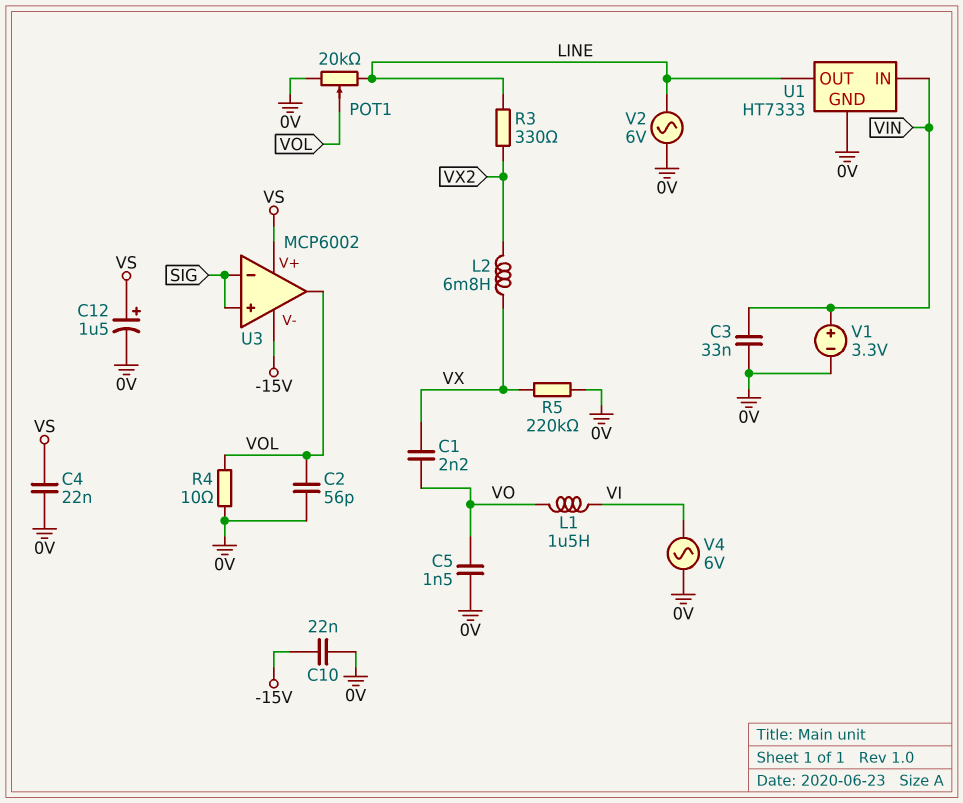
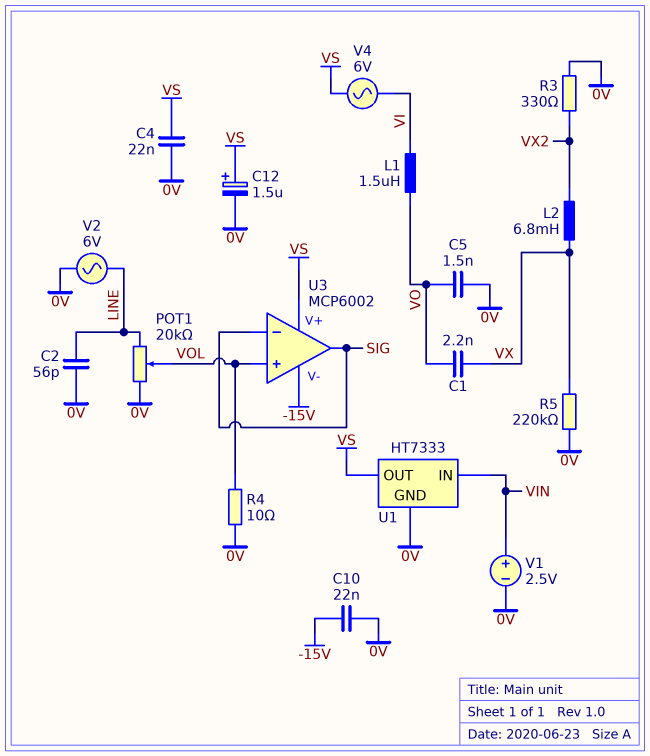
C2: 56pF (0V, VOL) -> 56pF (0V, LINE)
C3: 33nF (0V, VIN) -> none
R3: 330 (LINE, VX2) -> 330 (0V, VX2)
U1 pin OUT: LINE -> VS
U3 pin in+: SIG -> VOL
U3 pin out: VOL -> SIG
V1: 3.3V (plus VIN, minus 0V) -> 2.5V (plus VIN, minus 0V)
V4: AC 6V (0V, VI) -> AC 6V (VI, VS)

